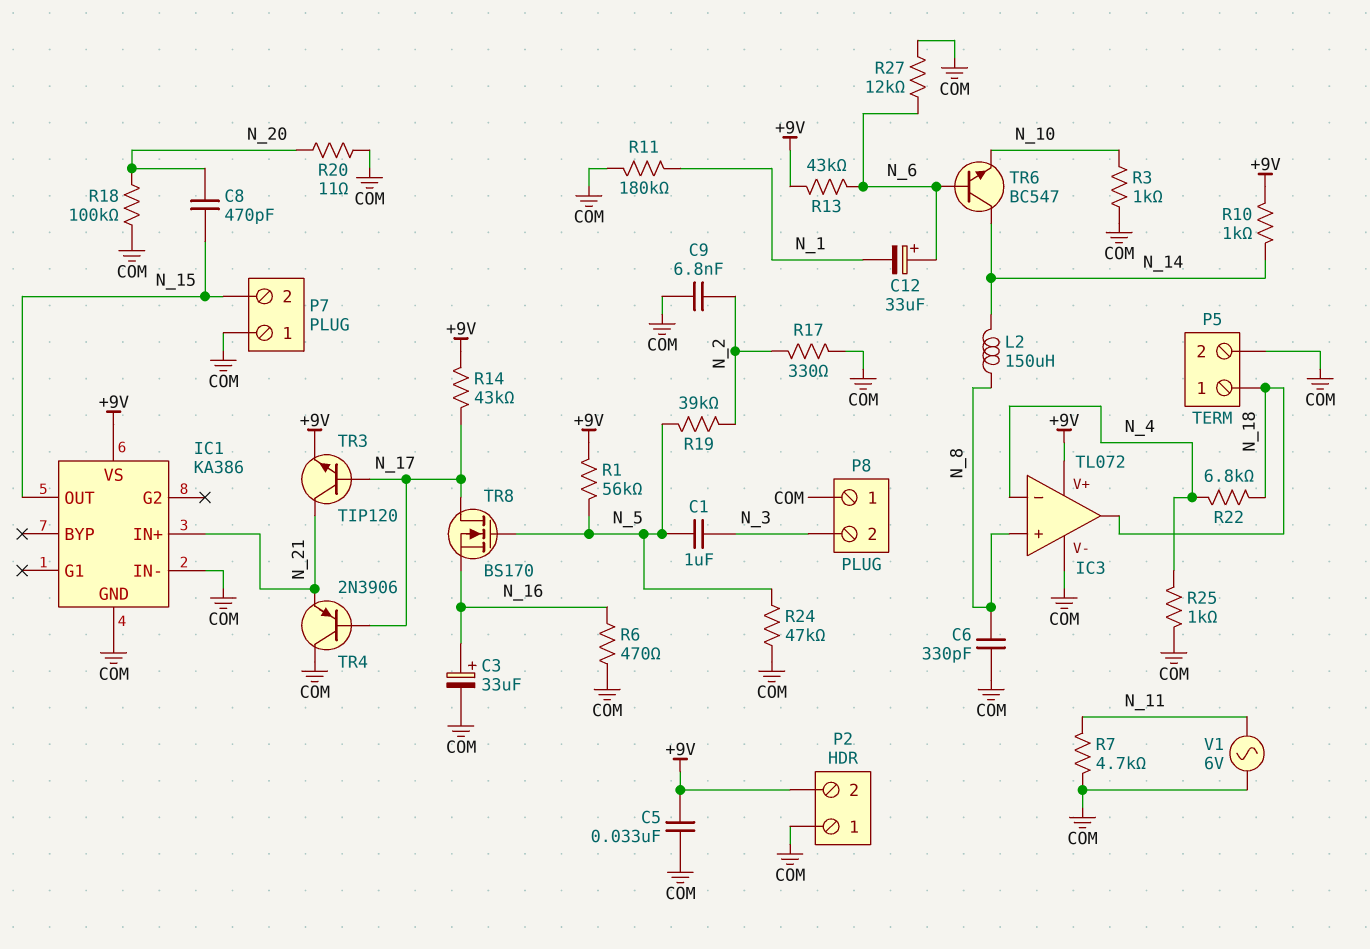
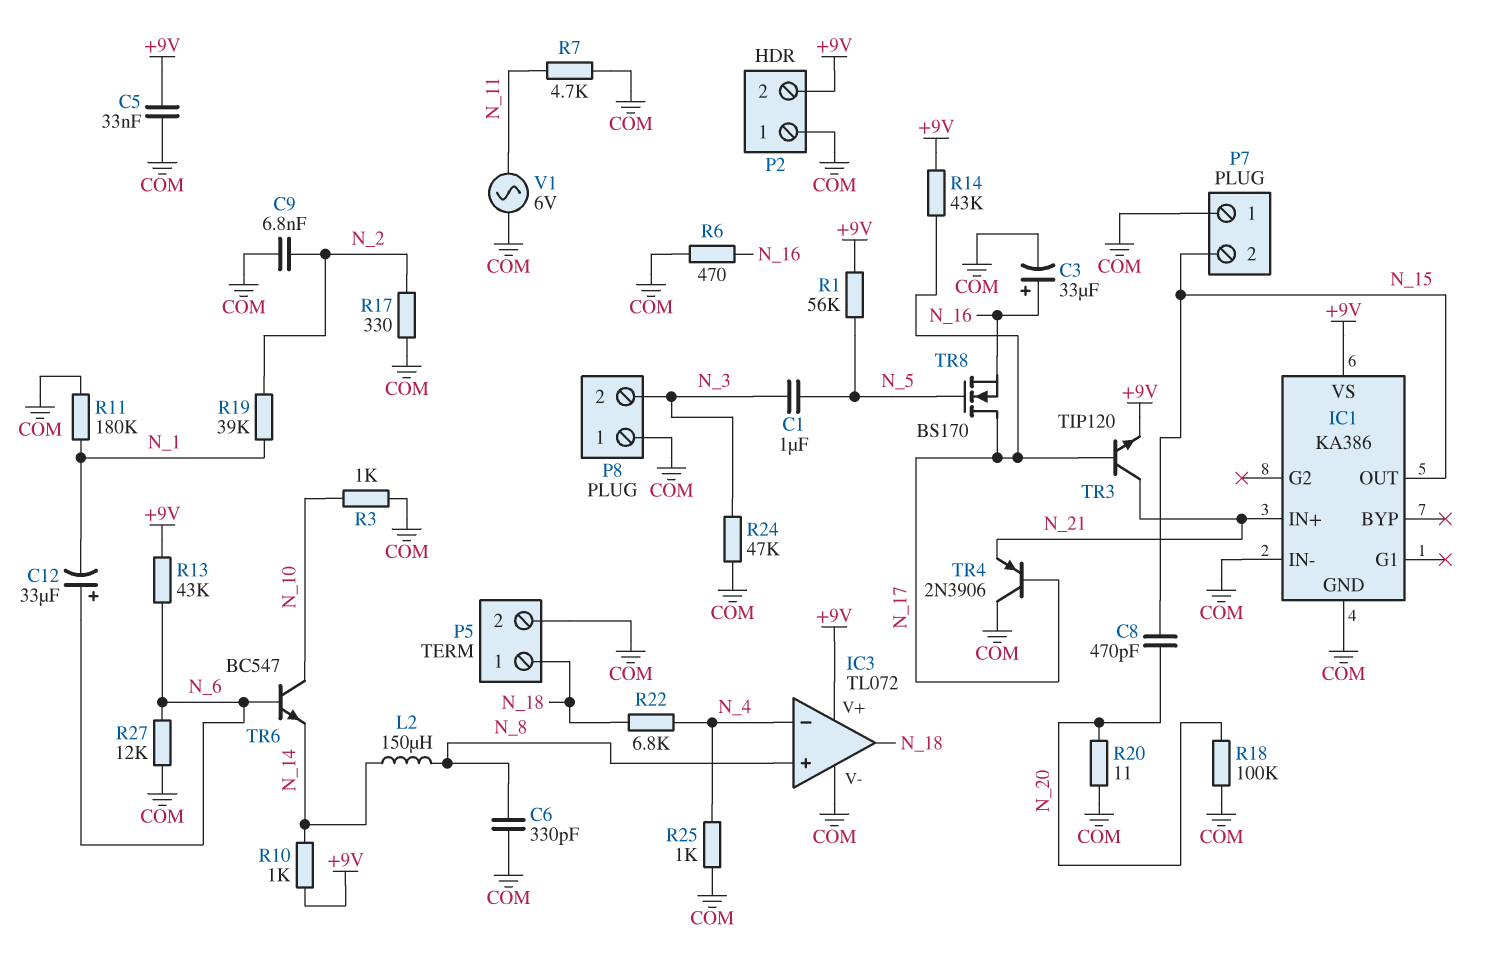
R19: 39k (N_2, N_5) -> 39k (N_1, N_2)
R24: 47k (COM, N_5) -> 47k (COM, N_3)
TR6: NPN BC547 (B N_6, C N_14, E N_10) -> NPN BC547 (B N_6, C N_10, E N_14)

